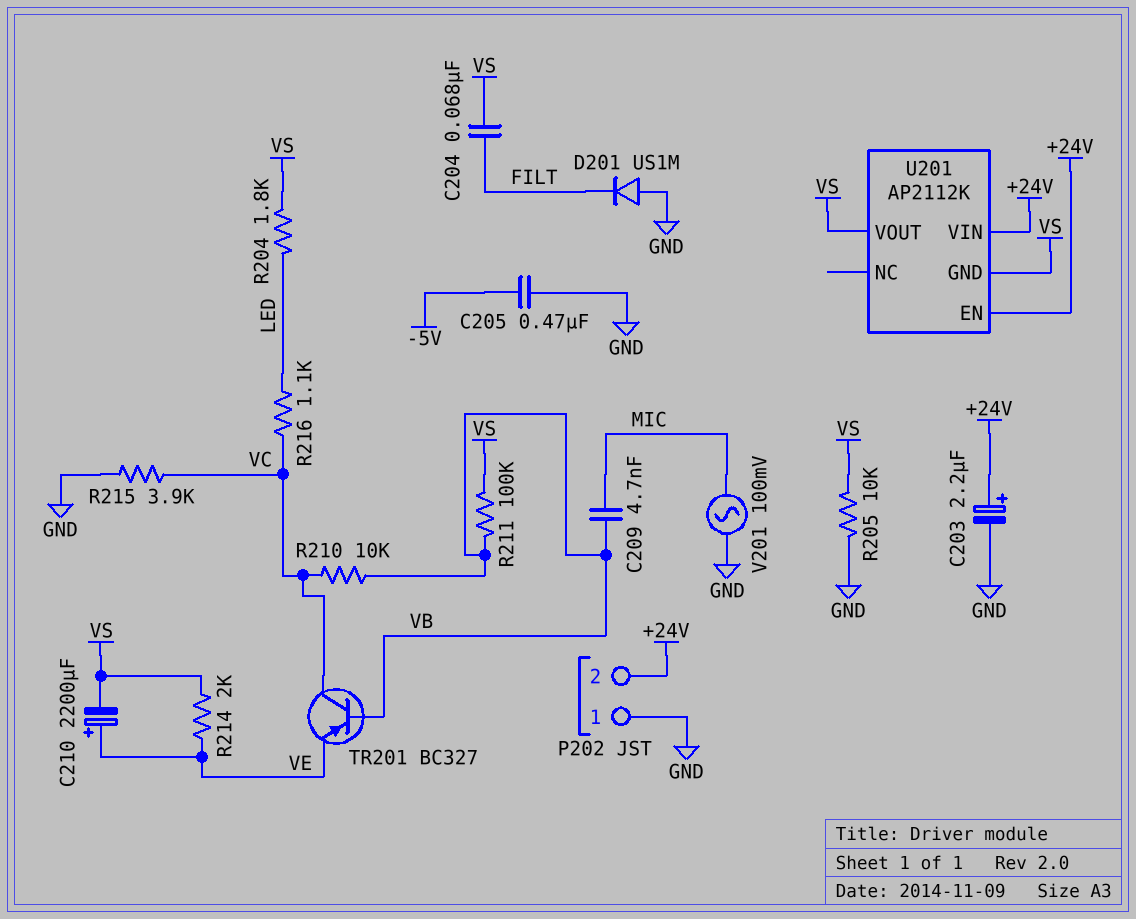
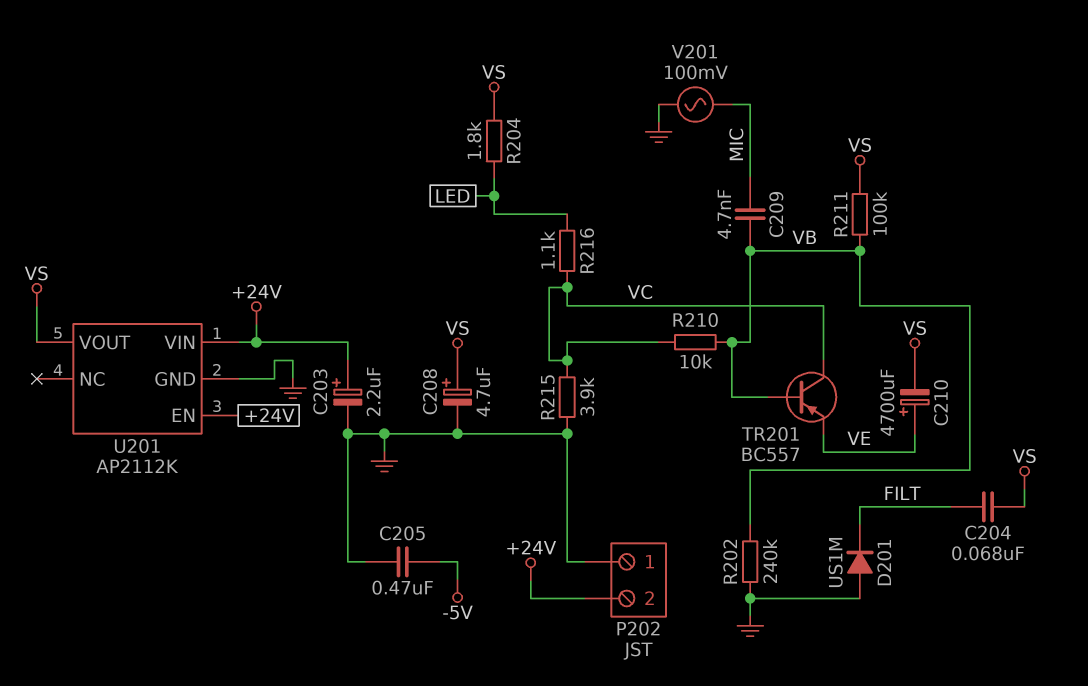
C208: none -> 4.7uF (plus VS, minus GND)
C210: 2200uF (plus VE, minus VS) -> 4700uF (plus VE, minus VS)
R202: none -> 240k (GND, VB)
R205: 10k (GND, VS) -> none
R214: 2k (VE, VS) -> none
TR201: PNP BC327 (B VB, C VC, E VE) -> PNP BC557 (B VB, C VC, E VE)
U201 pin GND: VS -> GND

